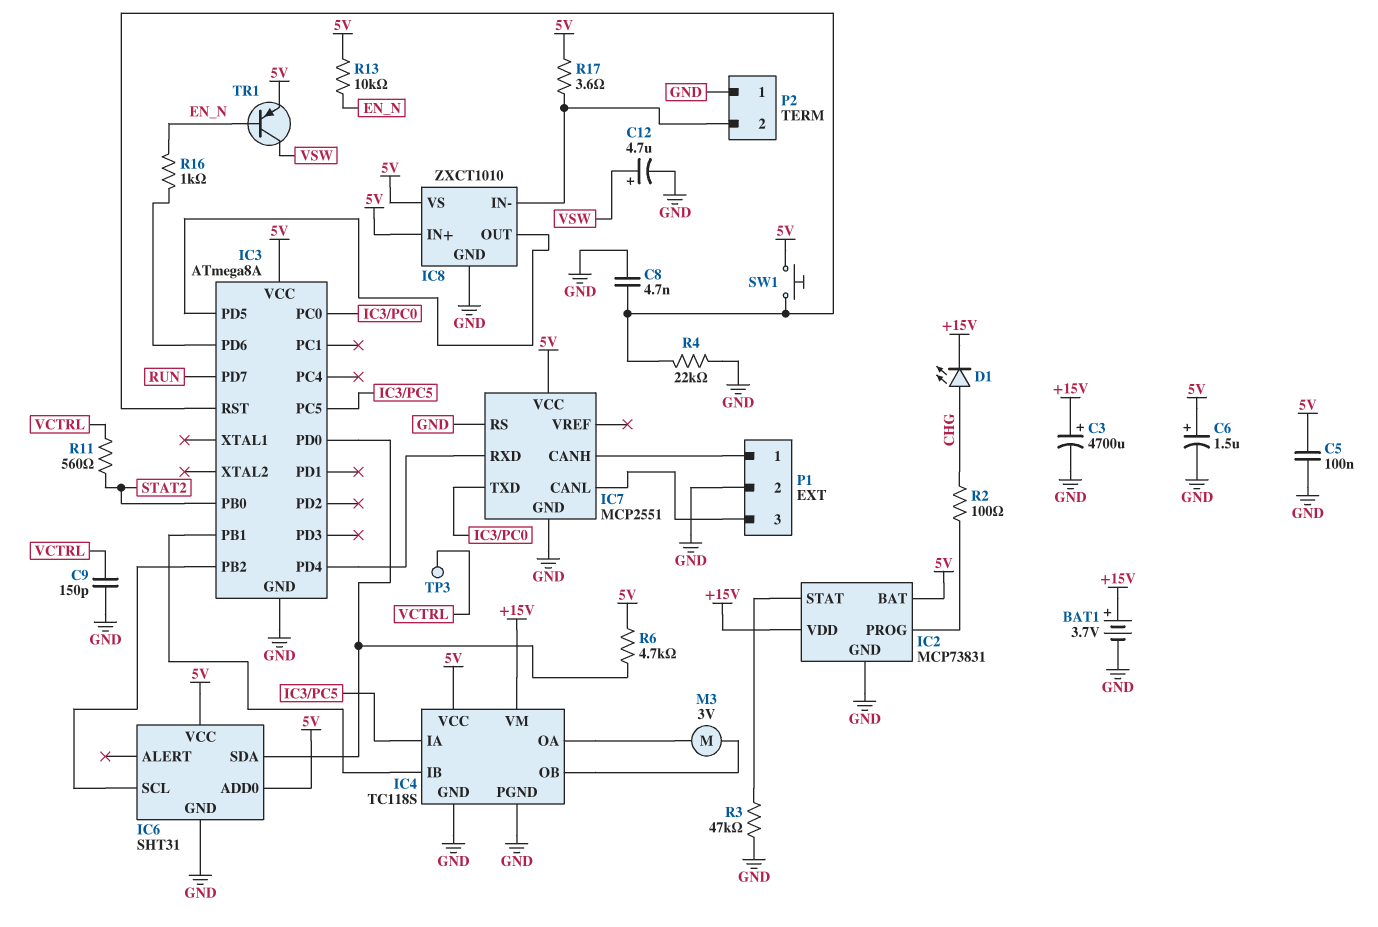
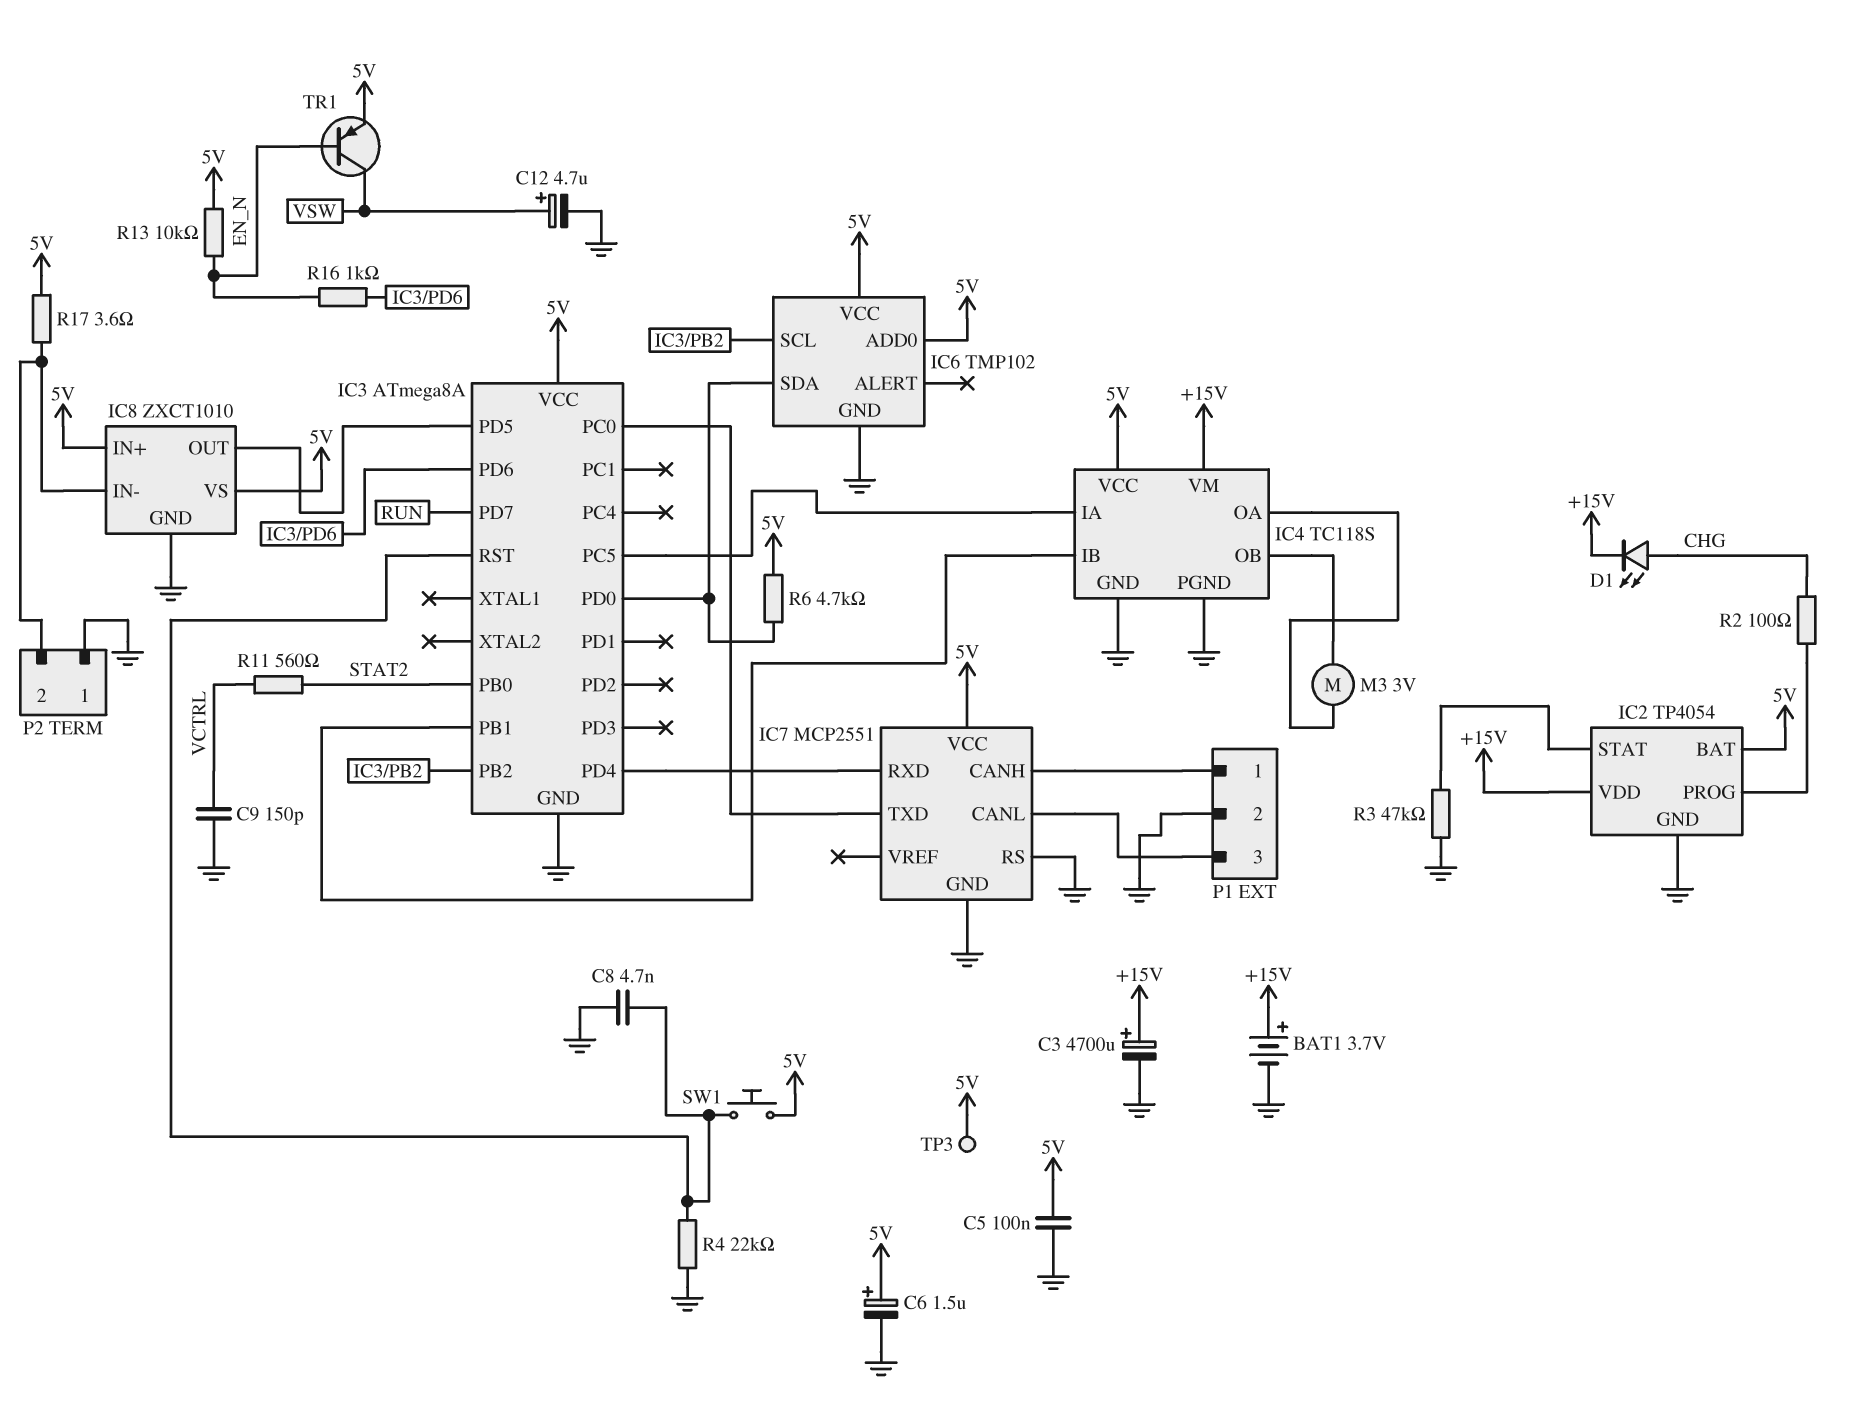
IC2: MCP73831 -> TP4054
IC6: SHT31 -> TMP102
TP3: test point (VCTRL) -> test point (5V)

